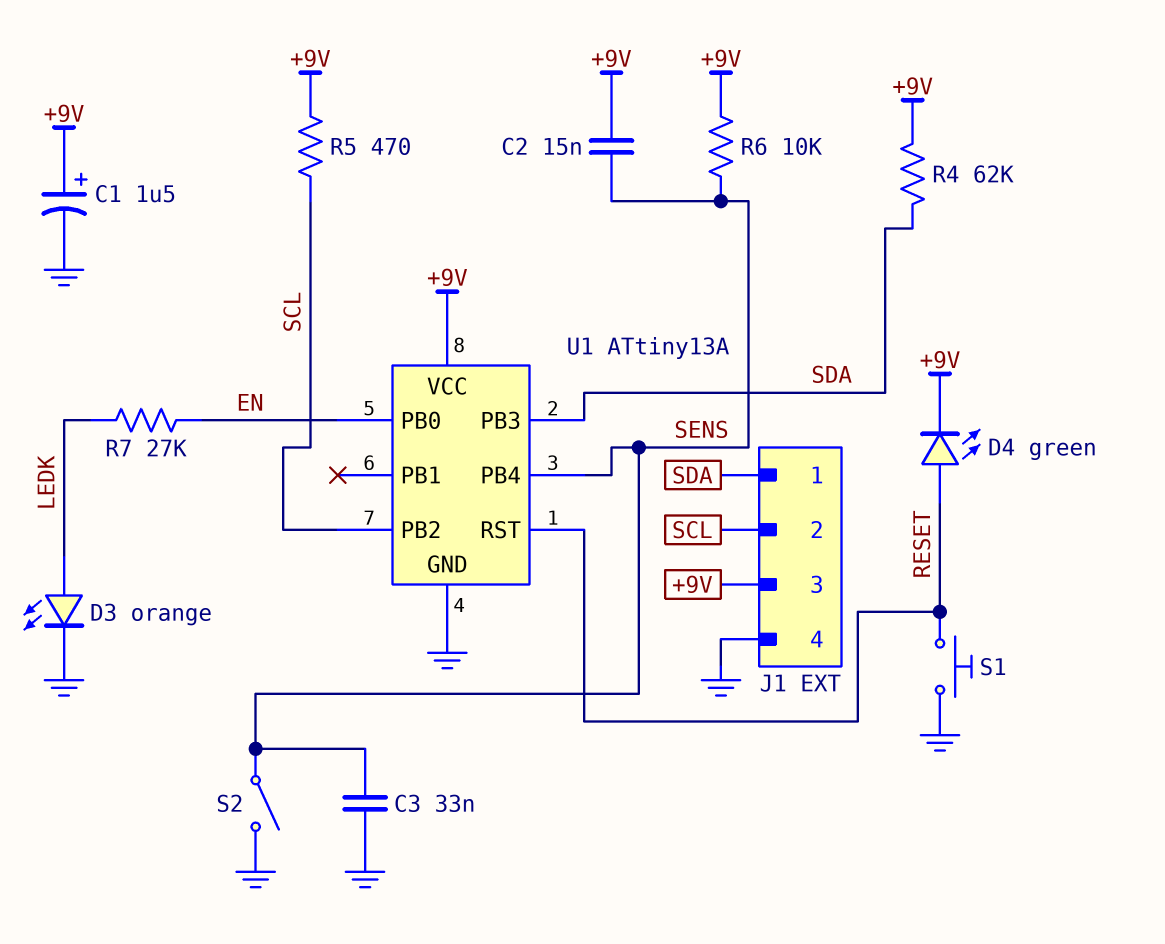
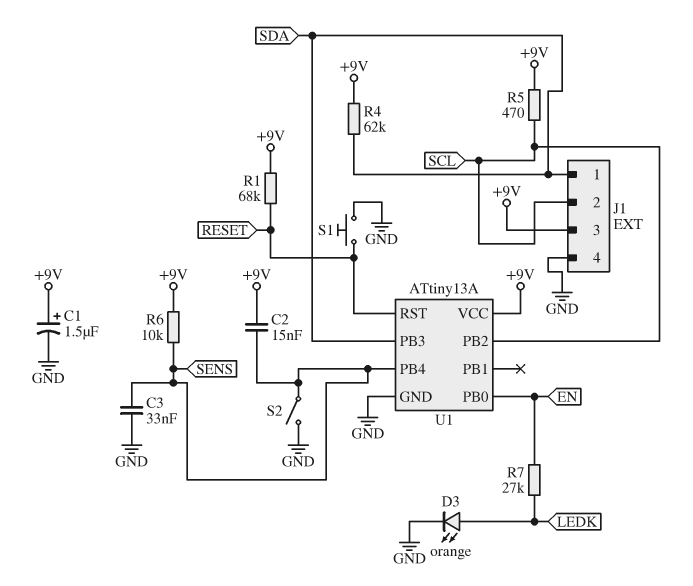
D4: LED green (A RESET, K +9V) -> none
R1: none -> 68k (+9V, RESET)

